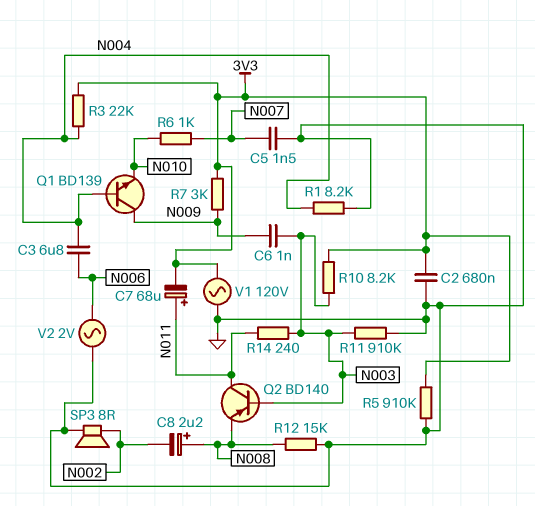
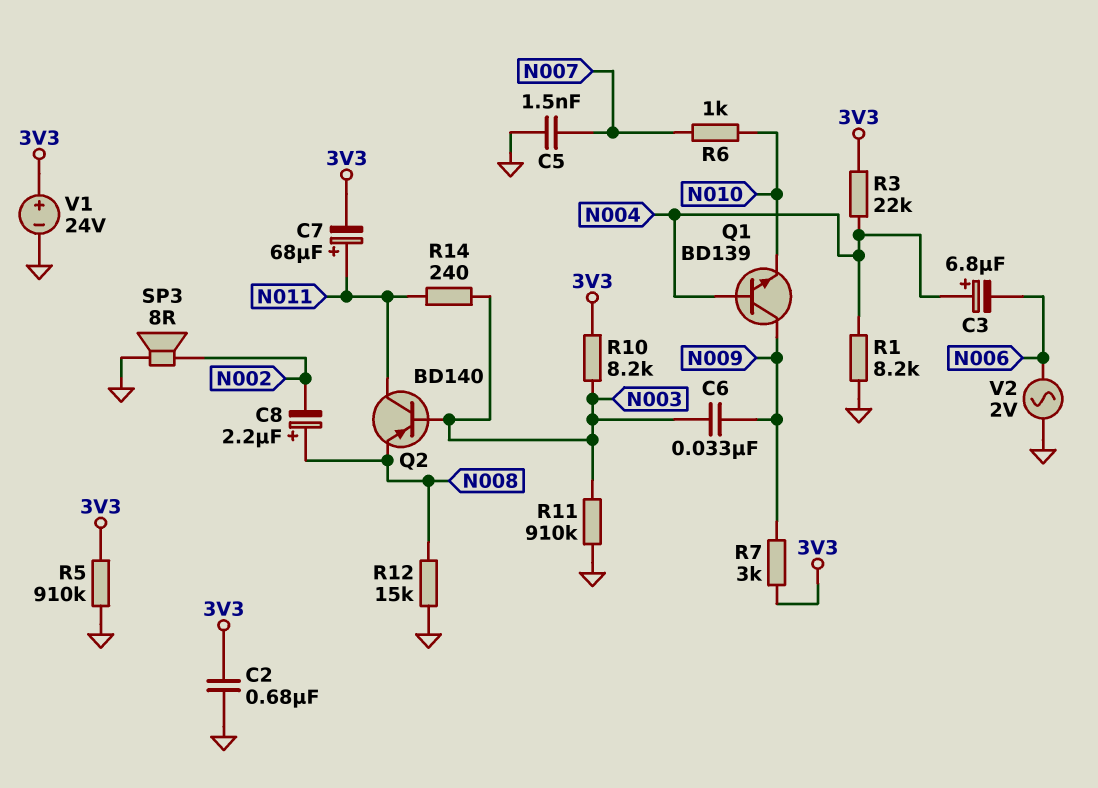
C3: 6.8uF (N004, N006) -> 6.8uF (plus N004, minus N006)
C6: 1nF (N003, N009) -> 33nF (N003, N009)
V1: AC 120V (3V3, GND) -> 24V (plus 3V3, minus GND)

